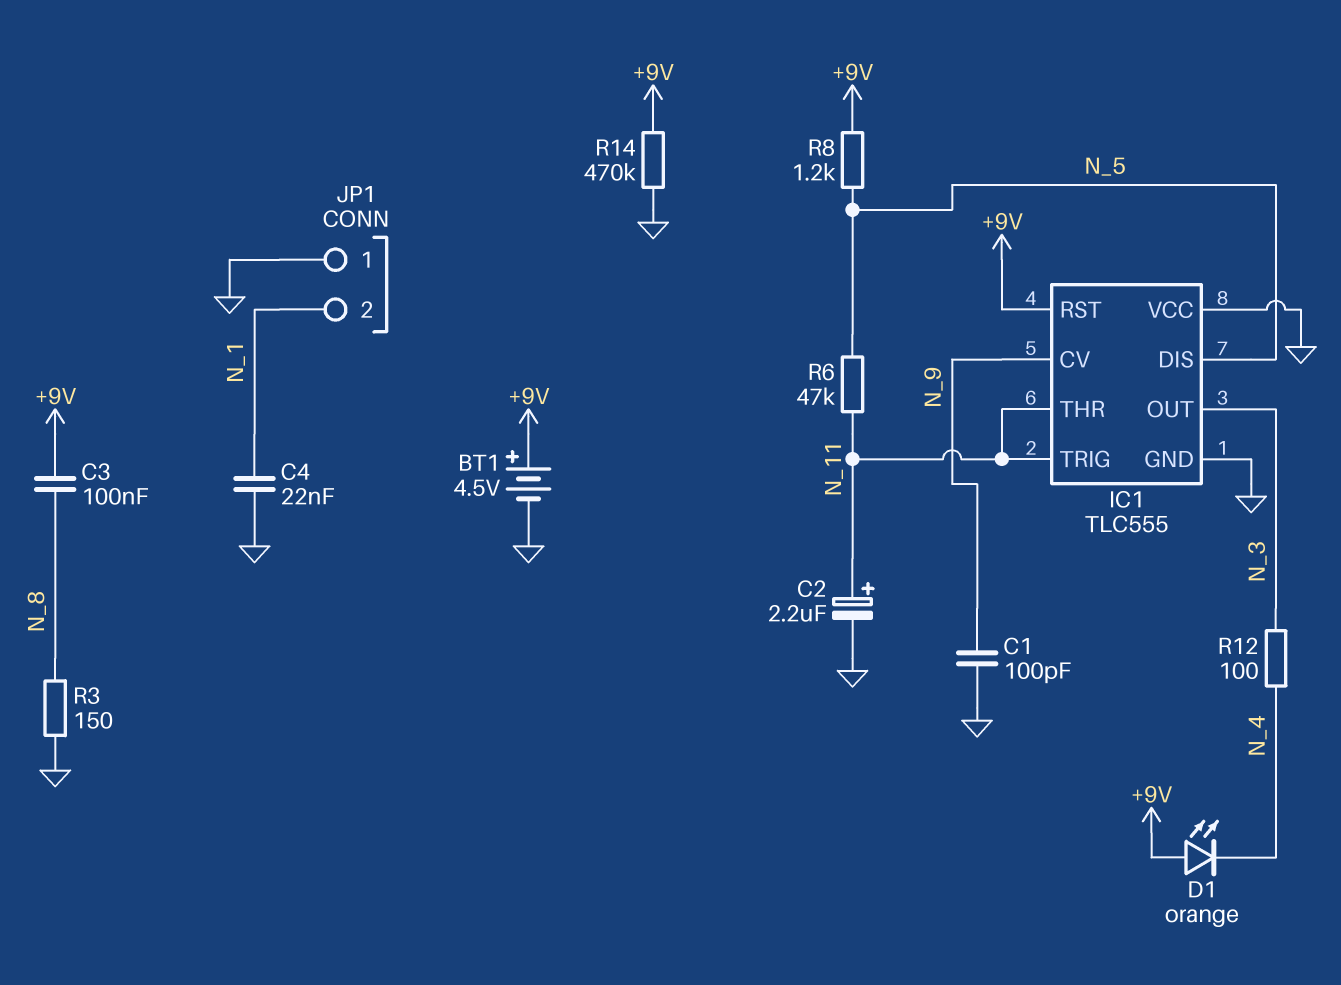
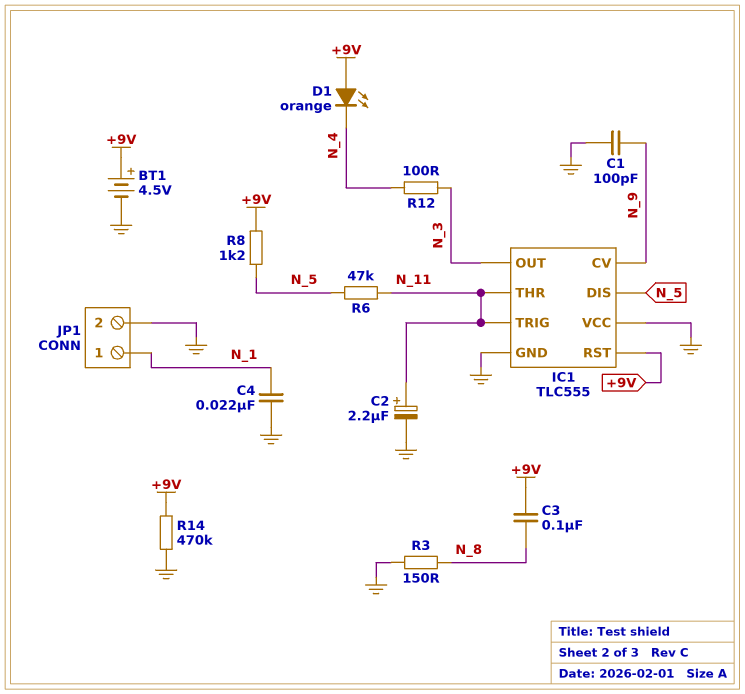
JP1 pin 1: GND -> N_1
JP1 pin 2: N_1 -> GND

